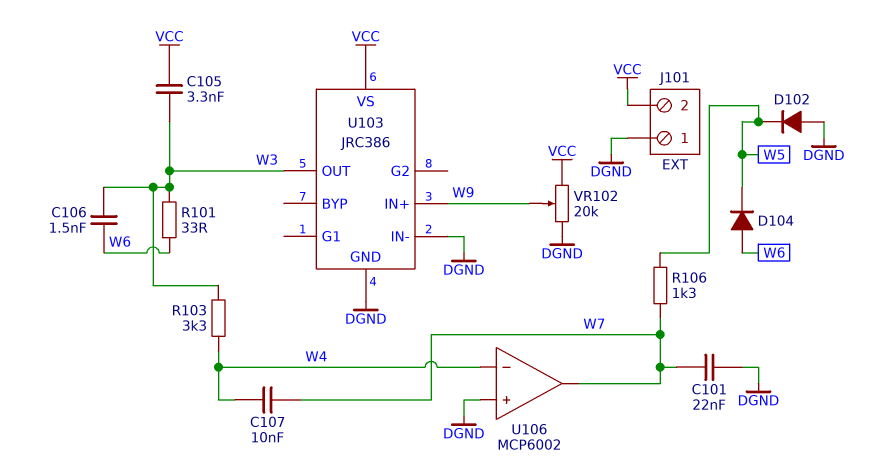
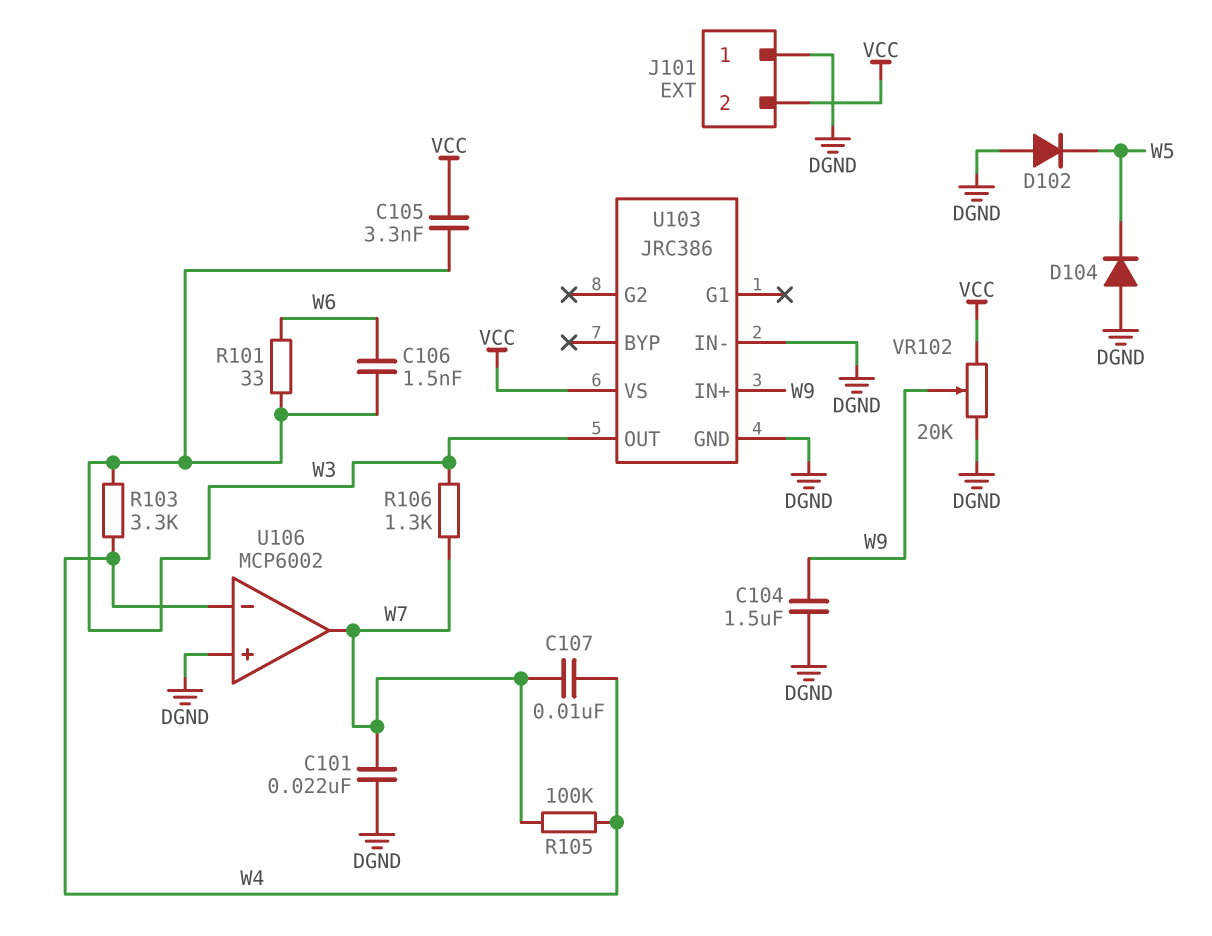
C104: none -> 1.5uF (DGND, W9)
D104: diode (A W6, K W5) -> diode (A DGND, K W5)
R105: none -> 100k (W4, W7)
R106: 1.3k (W5, W7) -> 1.3k (W3, W7)

